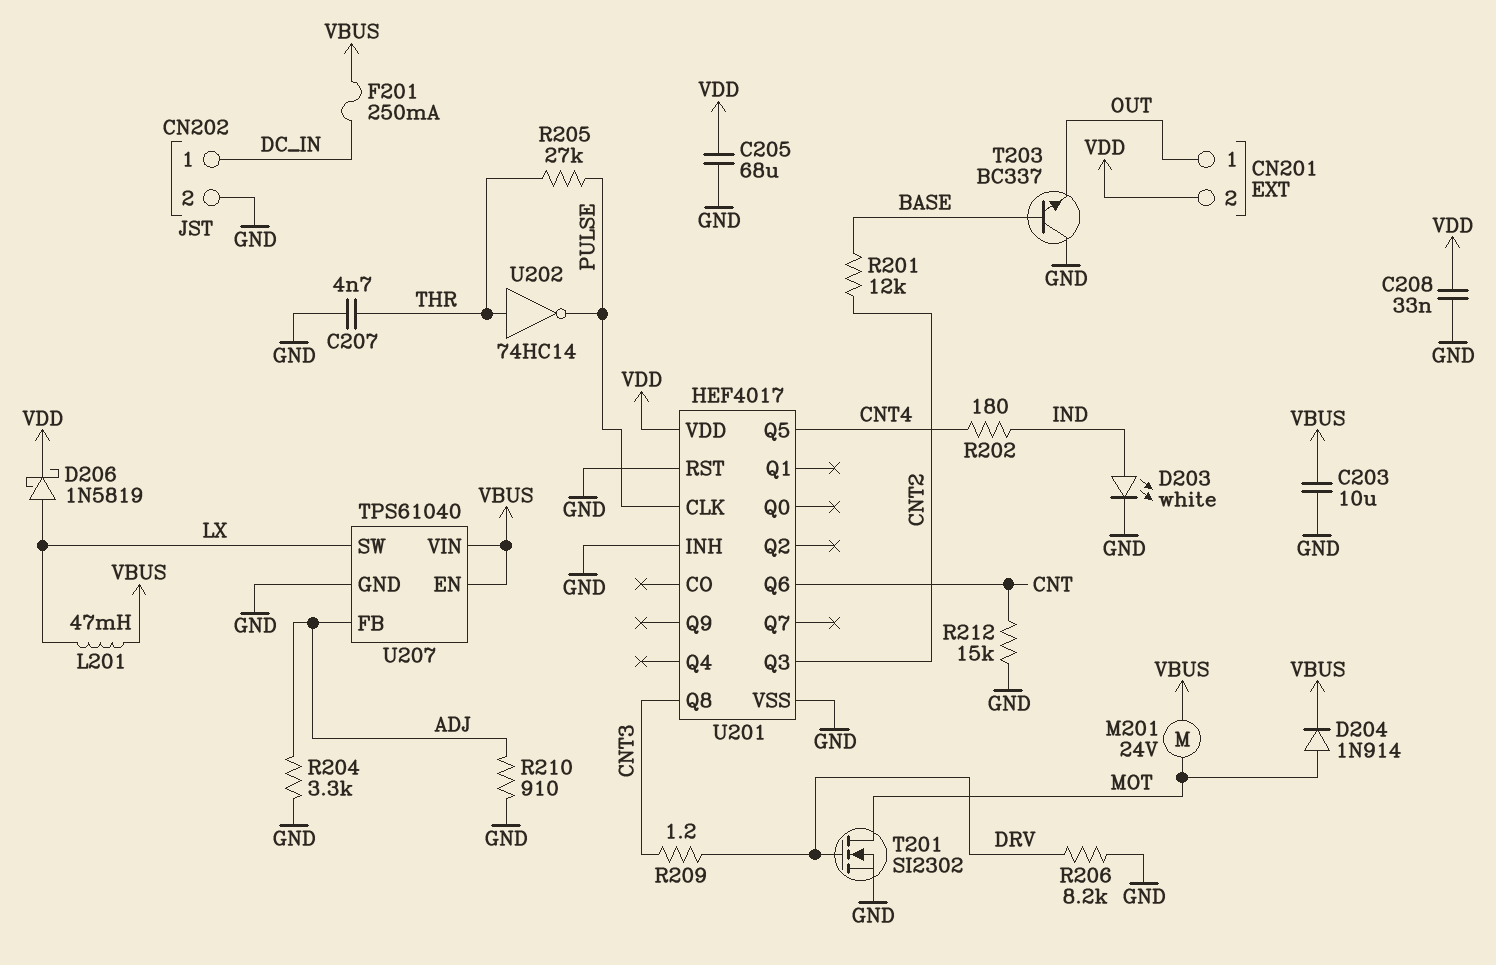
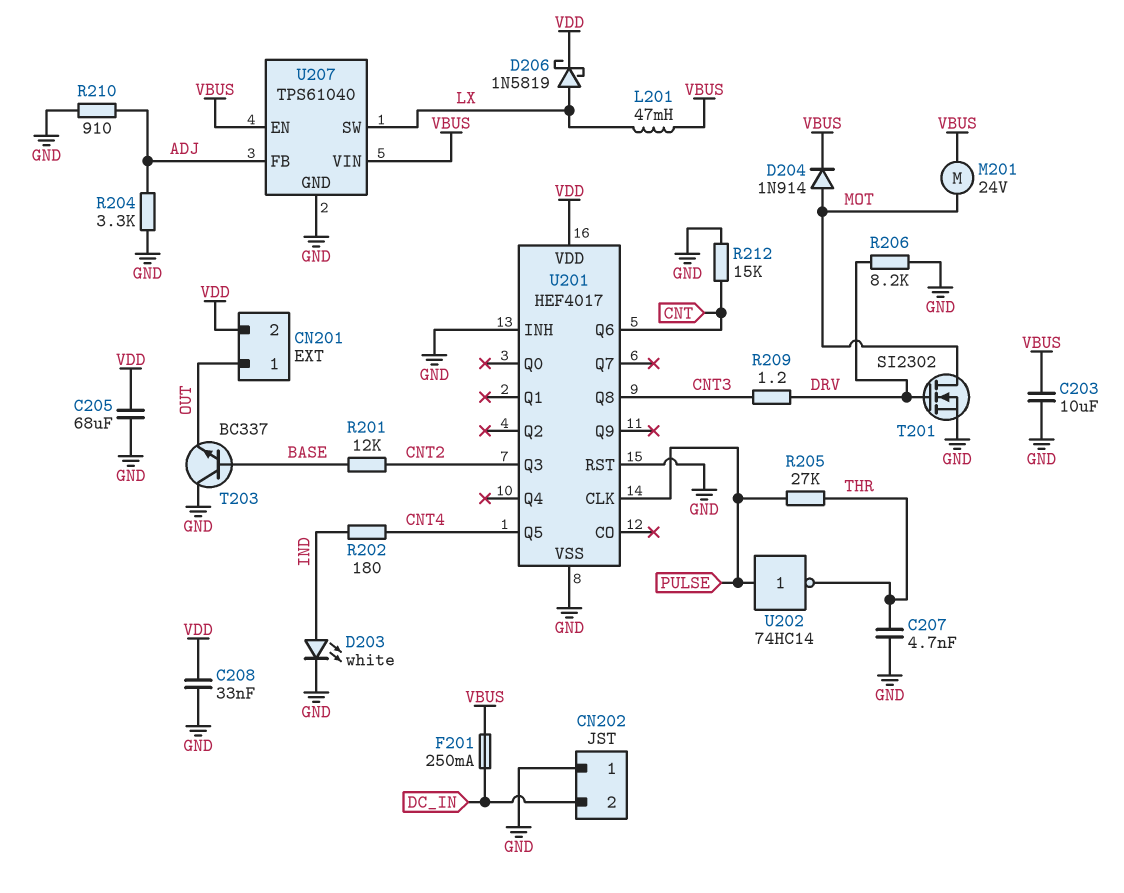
CN202 pin 1: DC_IN -> GND
CN202 pin 2: GND -> DC_IN
U202: NOT 74HC14 (in THR, out PULSE) -> NOT 74HC14 (in PULSE, out THR)

